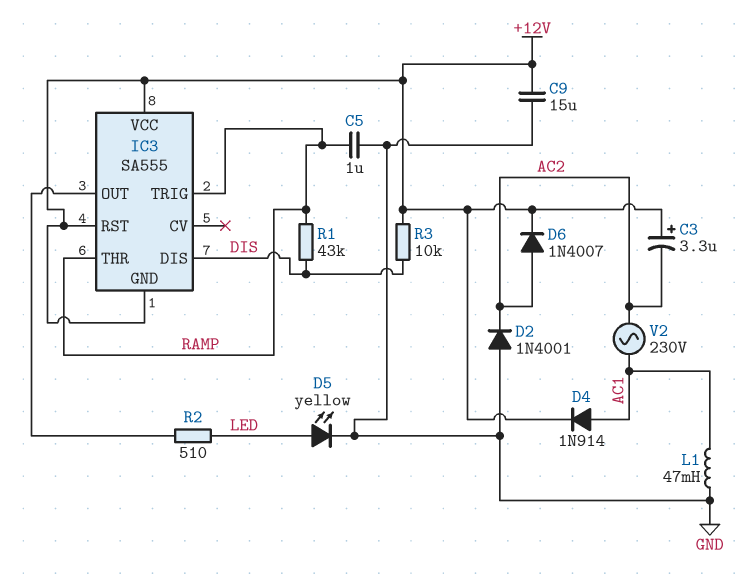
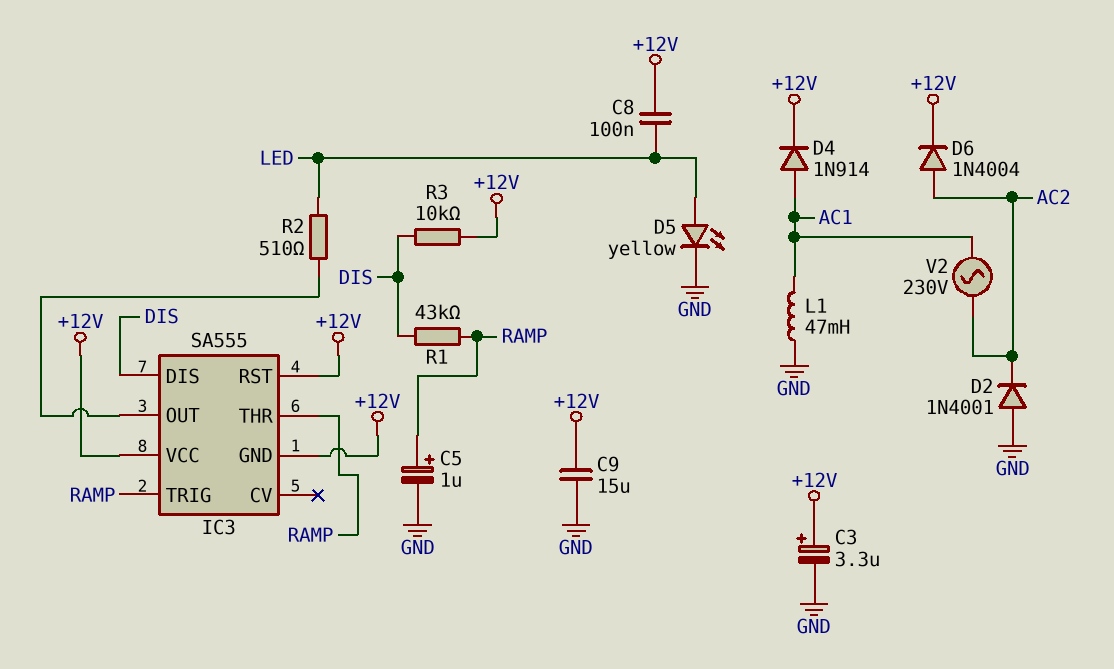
C3: 3.3uF (plus +12V, minus AC2) -> 3.3uF (plus +12V, minus GND)
C5: 1uF (GND, RAMP) -> 1uF (plus RAMP, minus GND)
C8: none -> 100nF (+12V, LED)
D6: diode 1N4007 (A AC2, K +12V) -> diode 1N4004 (A AC2, K +12V)

